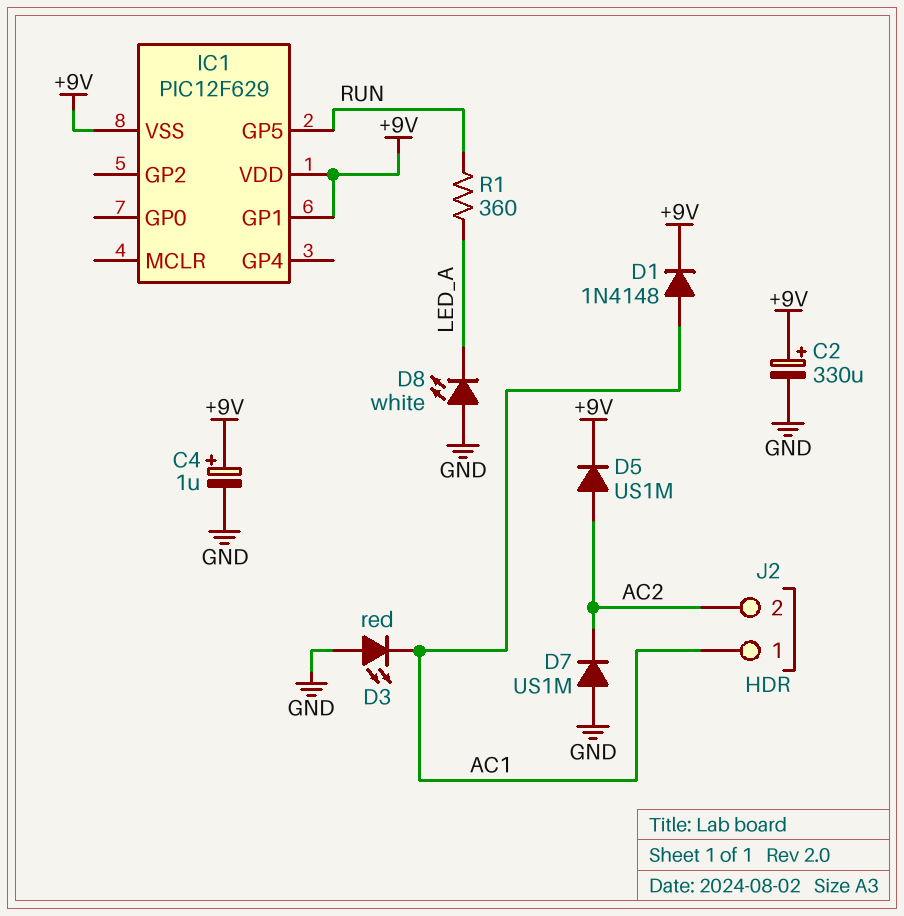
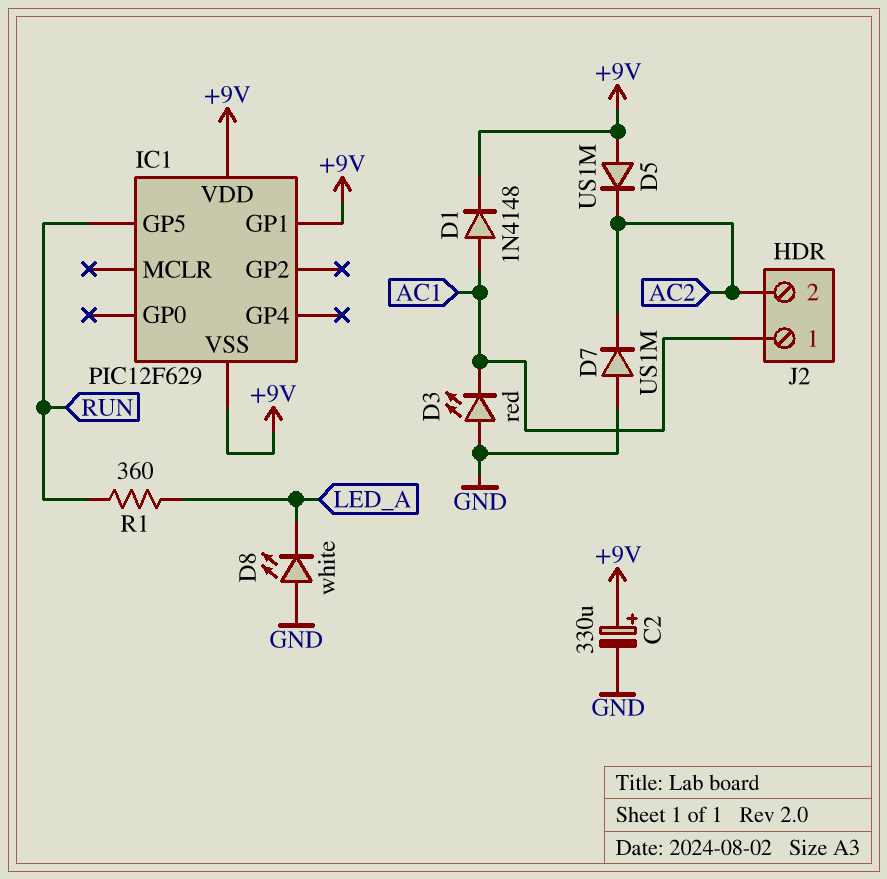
C4: 1uF (plus +9V, minus GND) -> none
D5: diode US1M (A AC2, K +9V) -> diode US1M (A +9V, K AC2)

